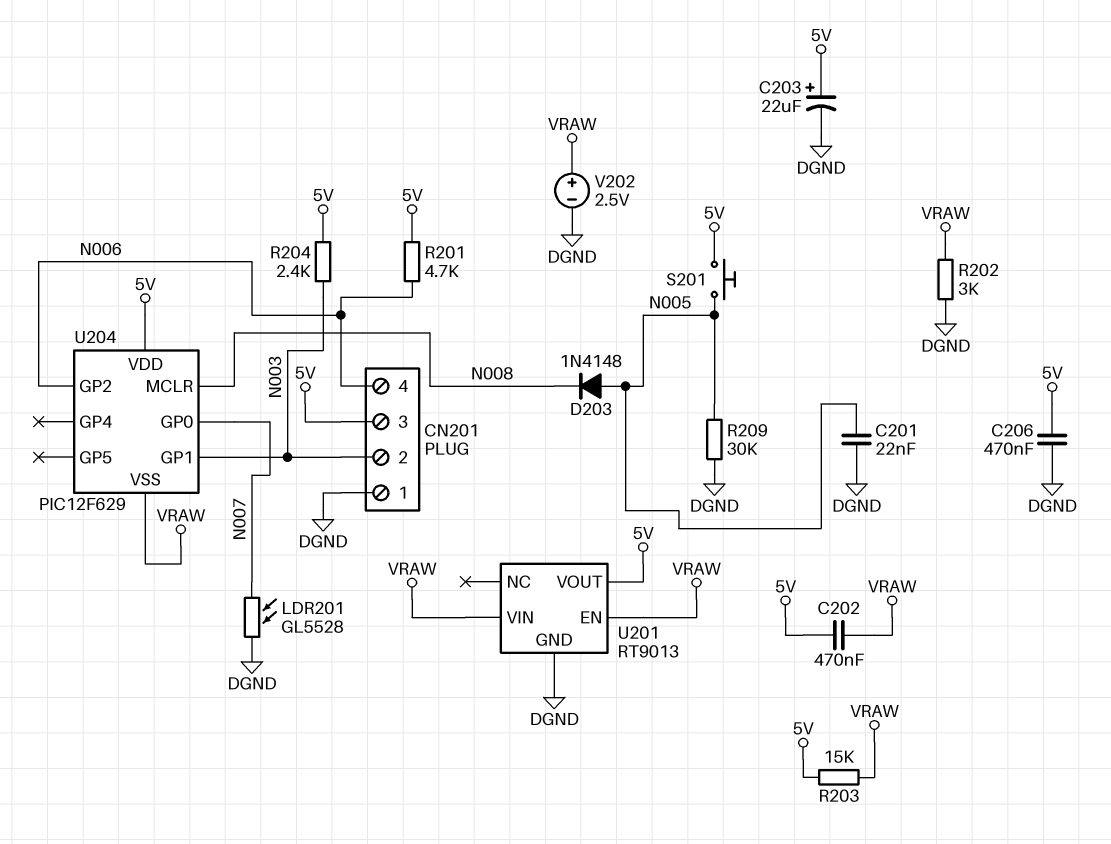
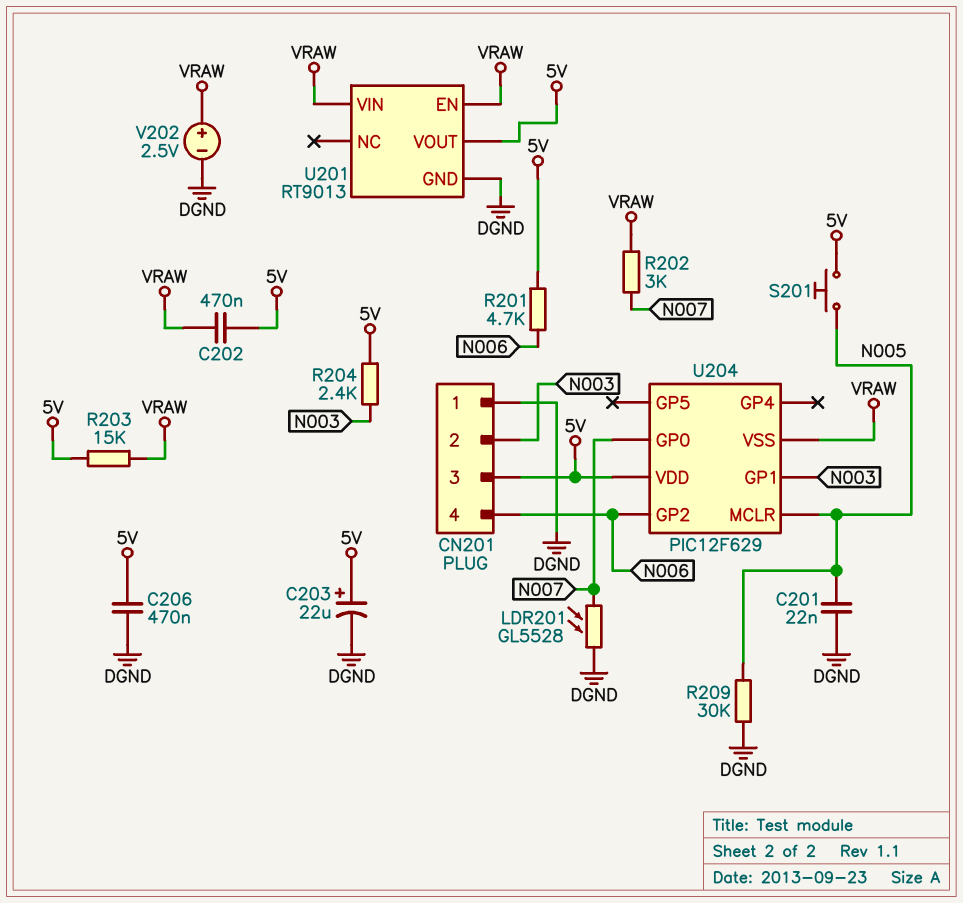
D203: diode 1N4148 (A N005, K N008) -> none
R202: 3k (DGND, VRAW) -> 3k (N007, VRAW)
U204 pin MCLR: N008 -> N005

